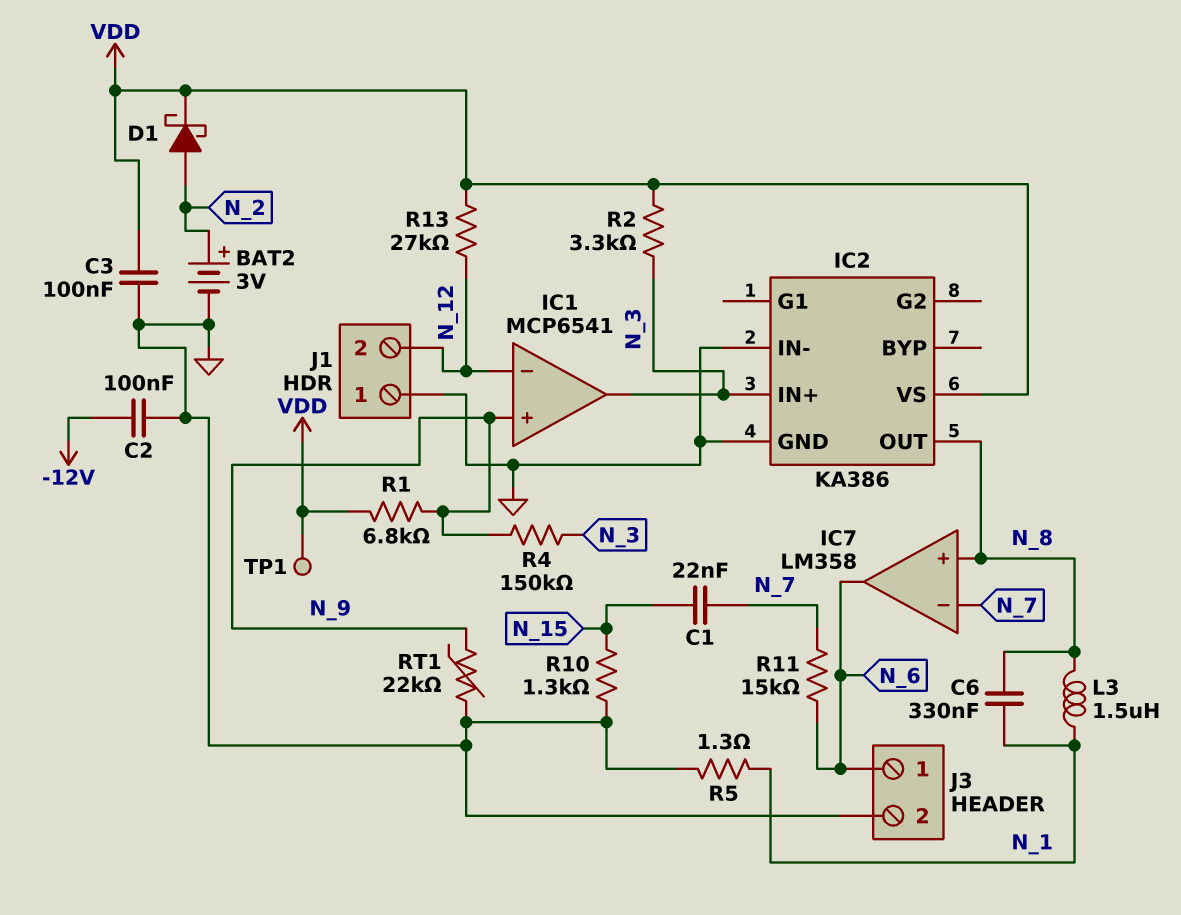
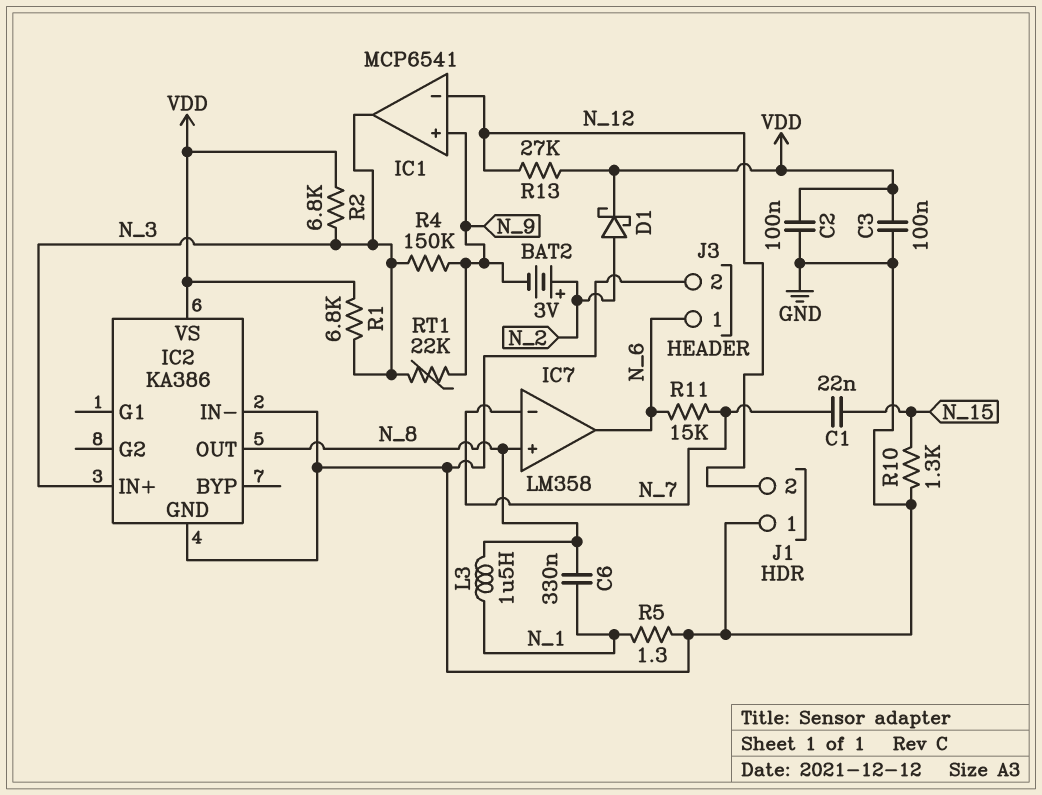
BAT2: 3V (plus N_2, minus GND) -> 3V (plus N_2, minus N_9)
C2: 100nF (-12V, GND) -> 100nF (GND, VDD)
R1: 6.8k (N_9, VDD) -> 6.8k (N_3, VDD)
R2: 3.3k (N_3, VDD) -> 6.8k (N_3, VDD)
RT1: 22k (GND, N_9) -> 22k (N_3, N_9)
TP1: test point (VDD) -> none

